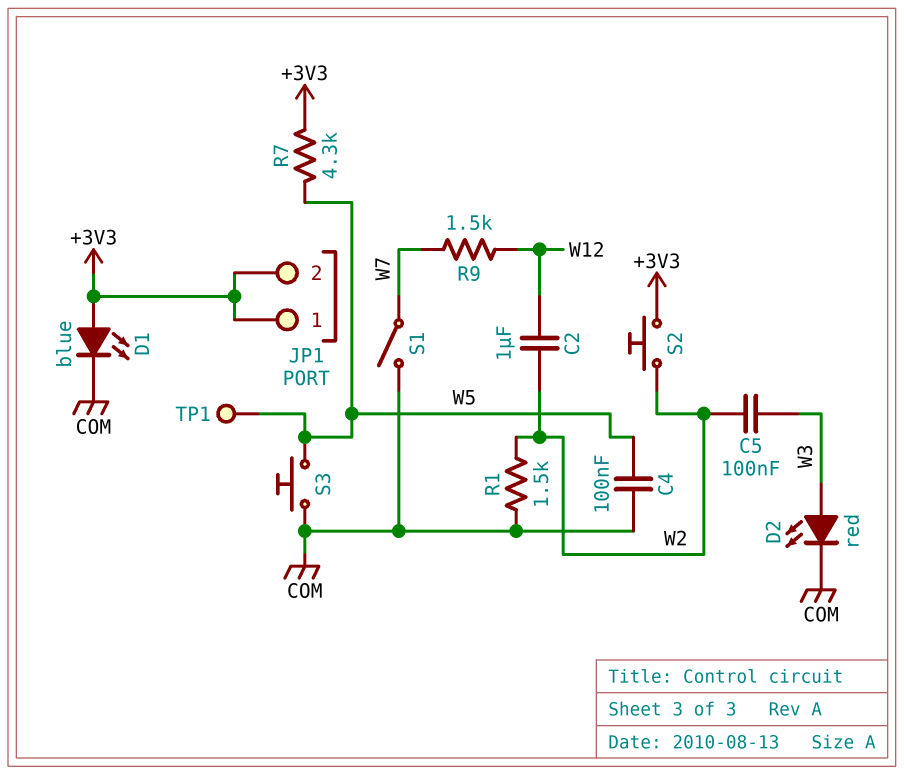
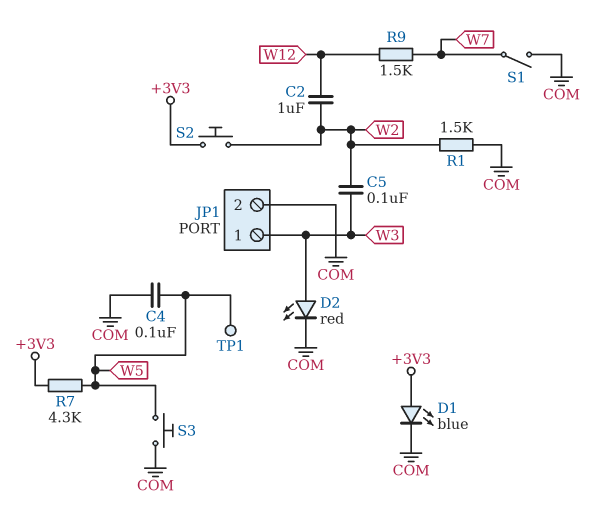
JP1 pin 1: +3V3 -> W3
JP1 pin 2: +3V3 -> COM

